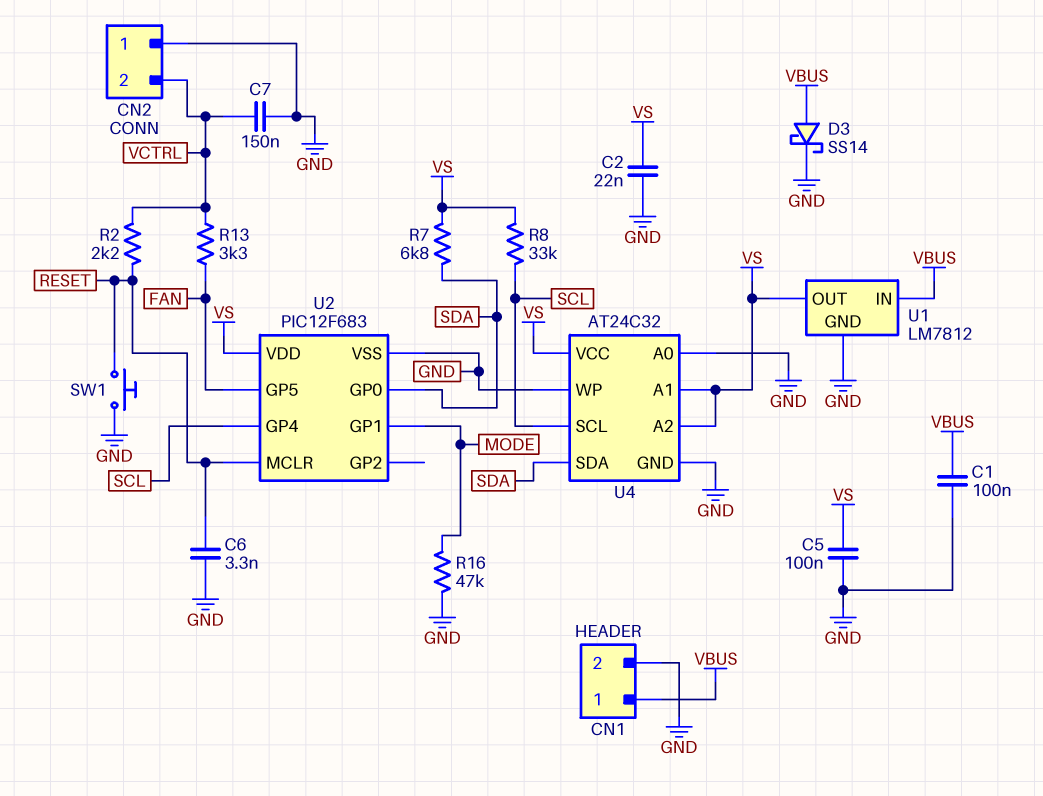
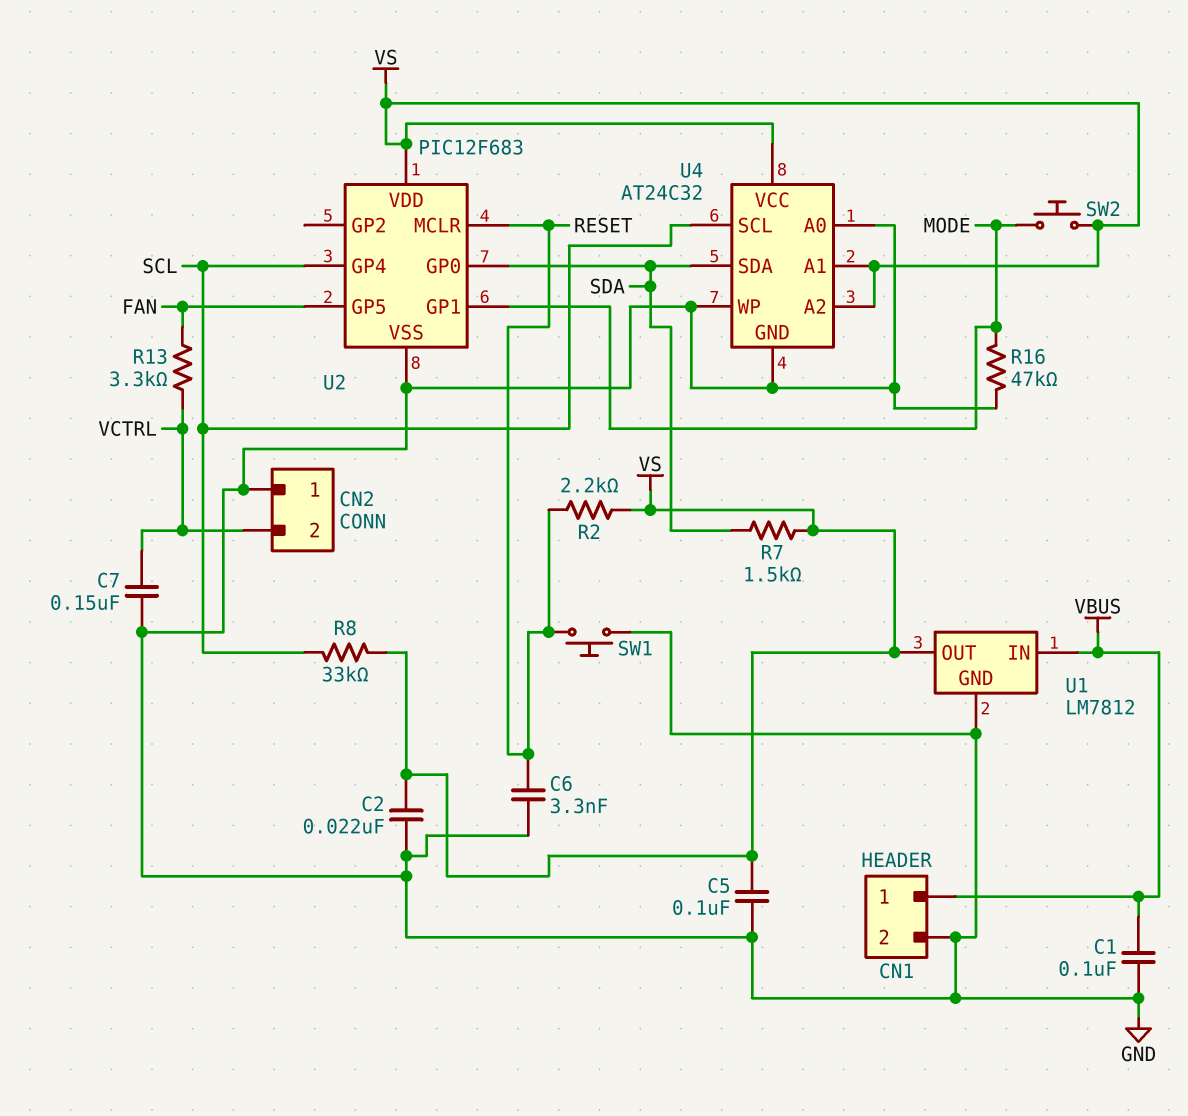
D3: schottky SS14 (A VBUS, K GND) -> none
R2: 2.2k (RESET, VCTRL) -> 2.2k (RESET, VS)
R7: 6.8k (SDA, VS) -> 1.5k (SDA, VS)
SW2: none -> button (MODE, VS)

